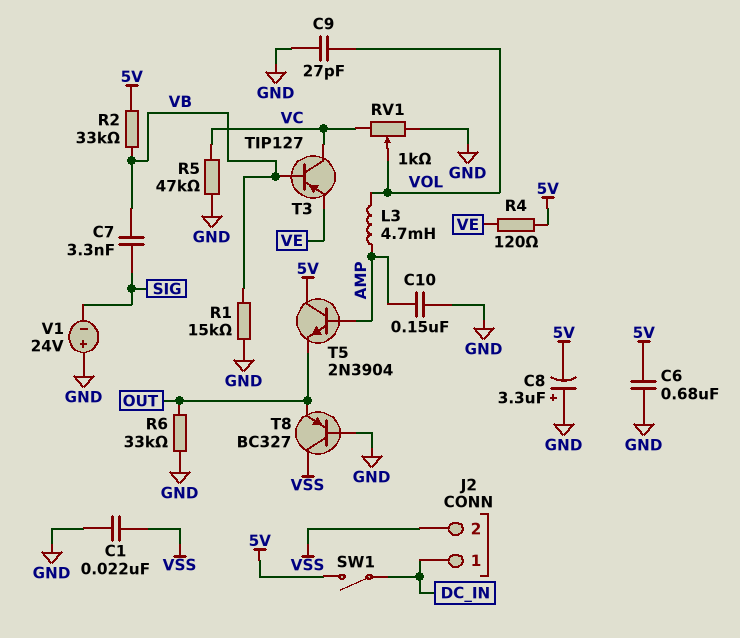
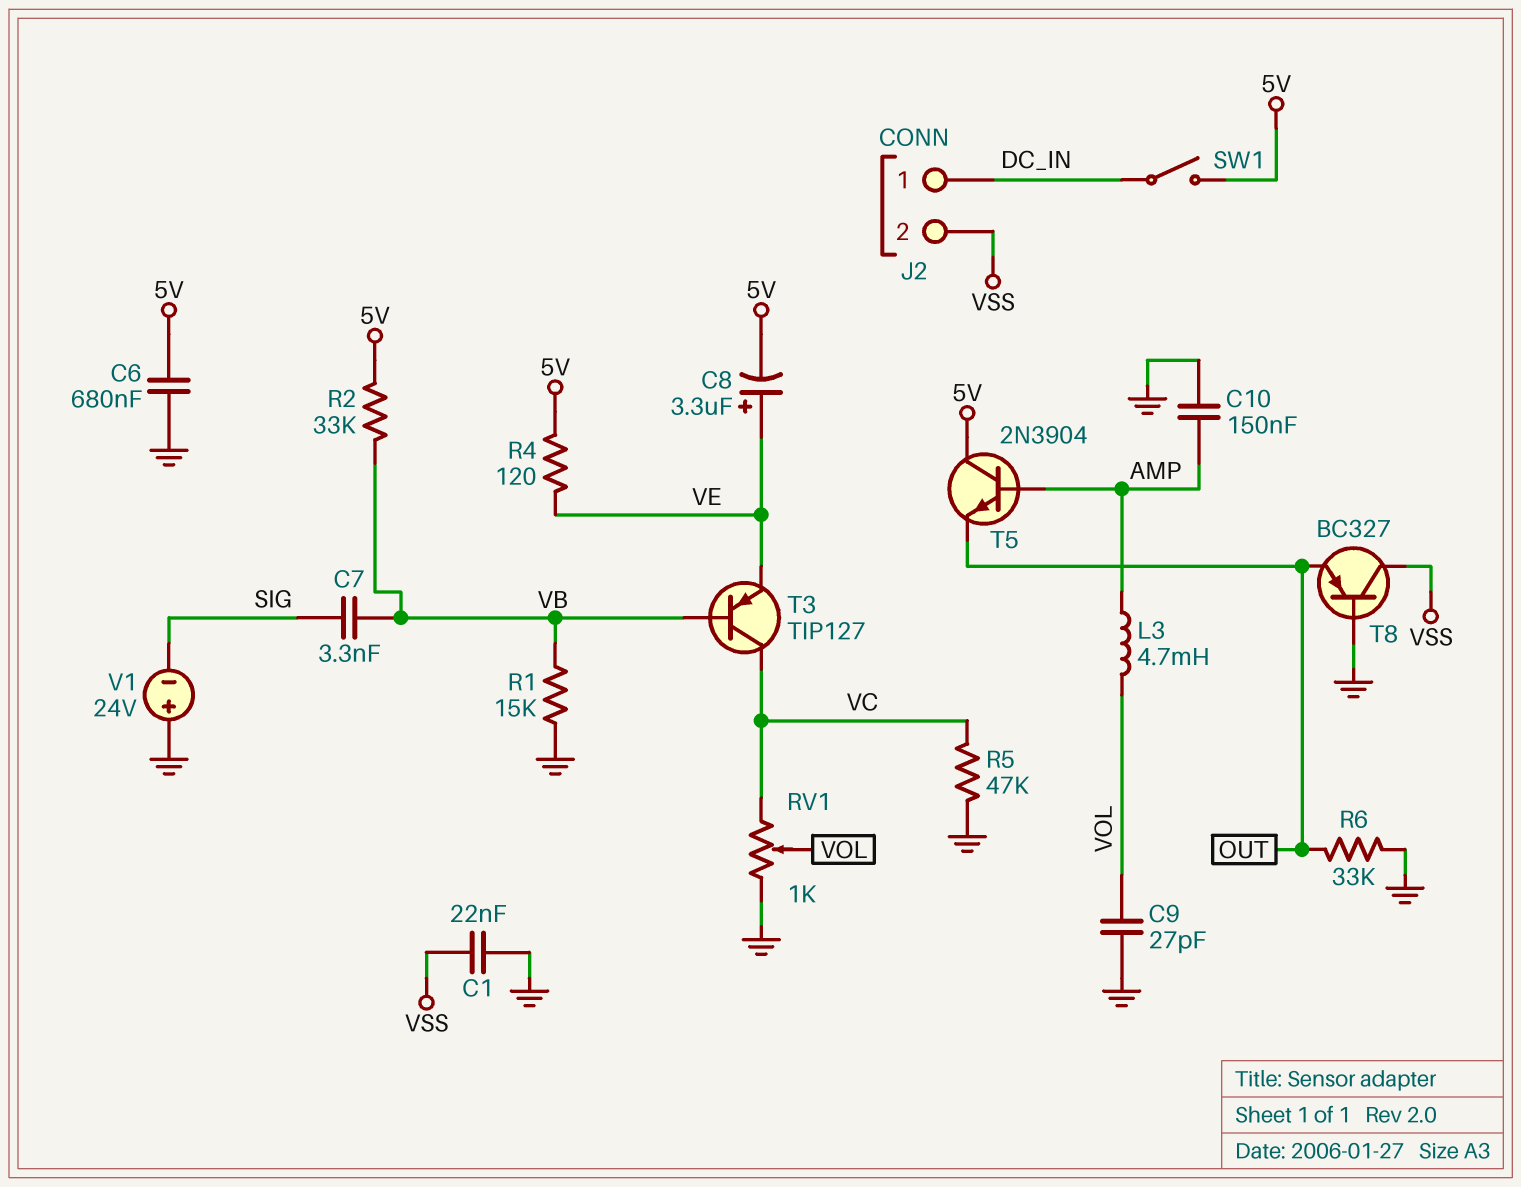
C8: 3.3uF (plus GND, minus 5V) -> 3.3uF (plus VE, minus 5V)

